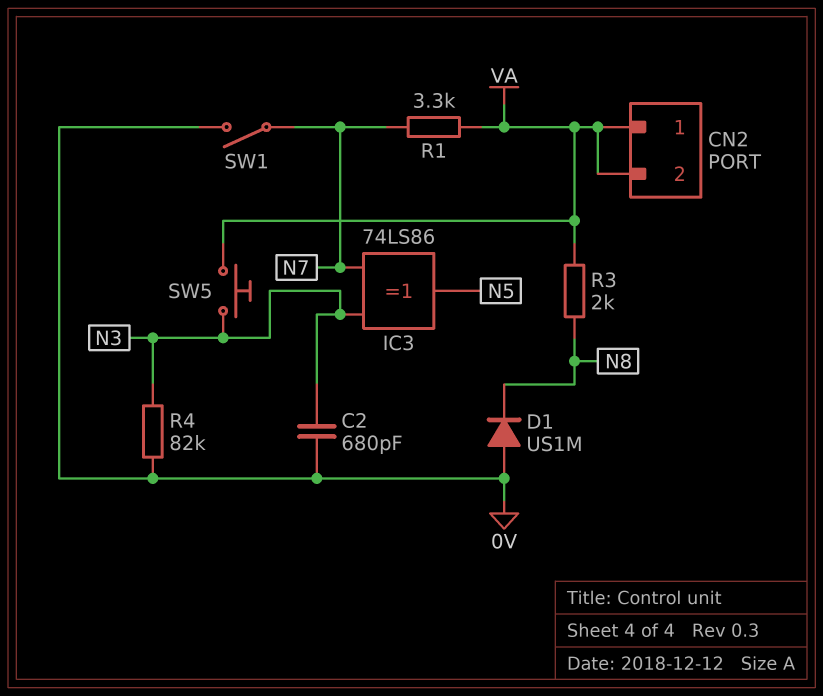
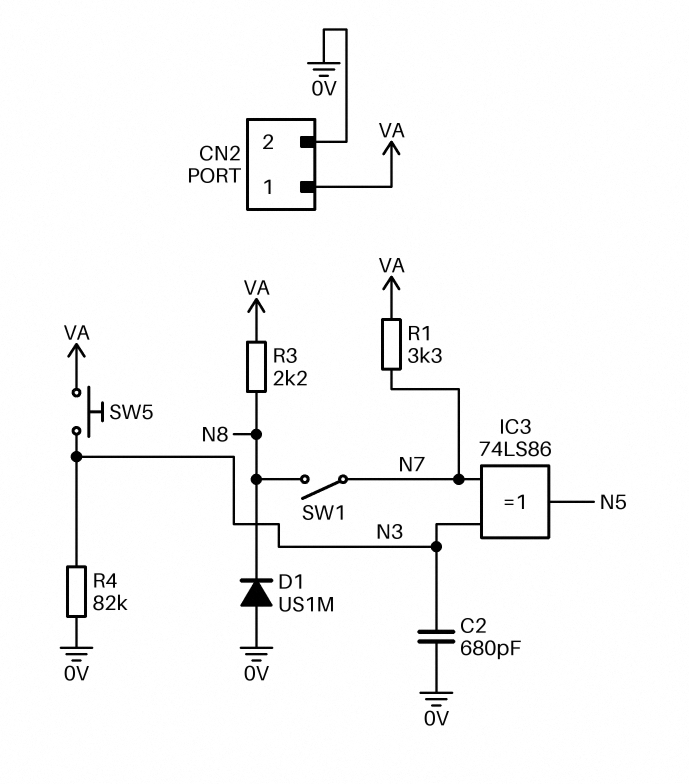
CN2 pin 2: VA -> 0V
R3: 2k (N8, VA) -> 2.2k (N8, VA)
SW1: switch (0V, N7) -> switch (N7, N8)

